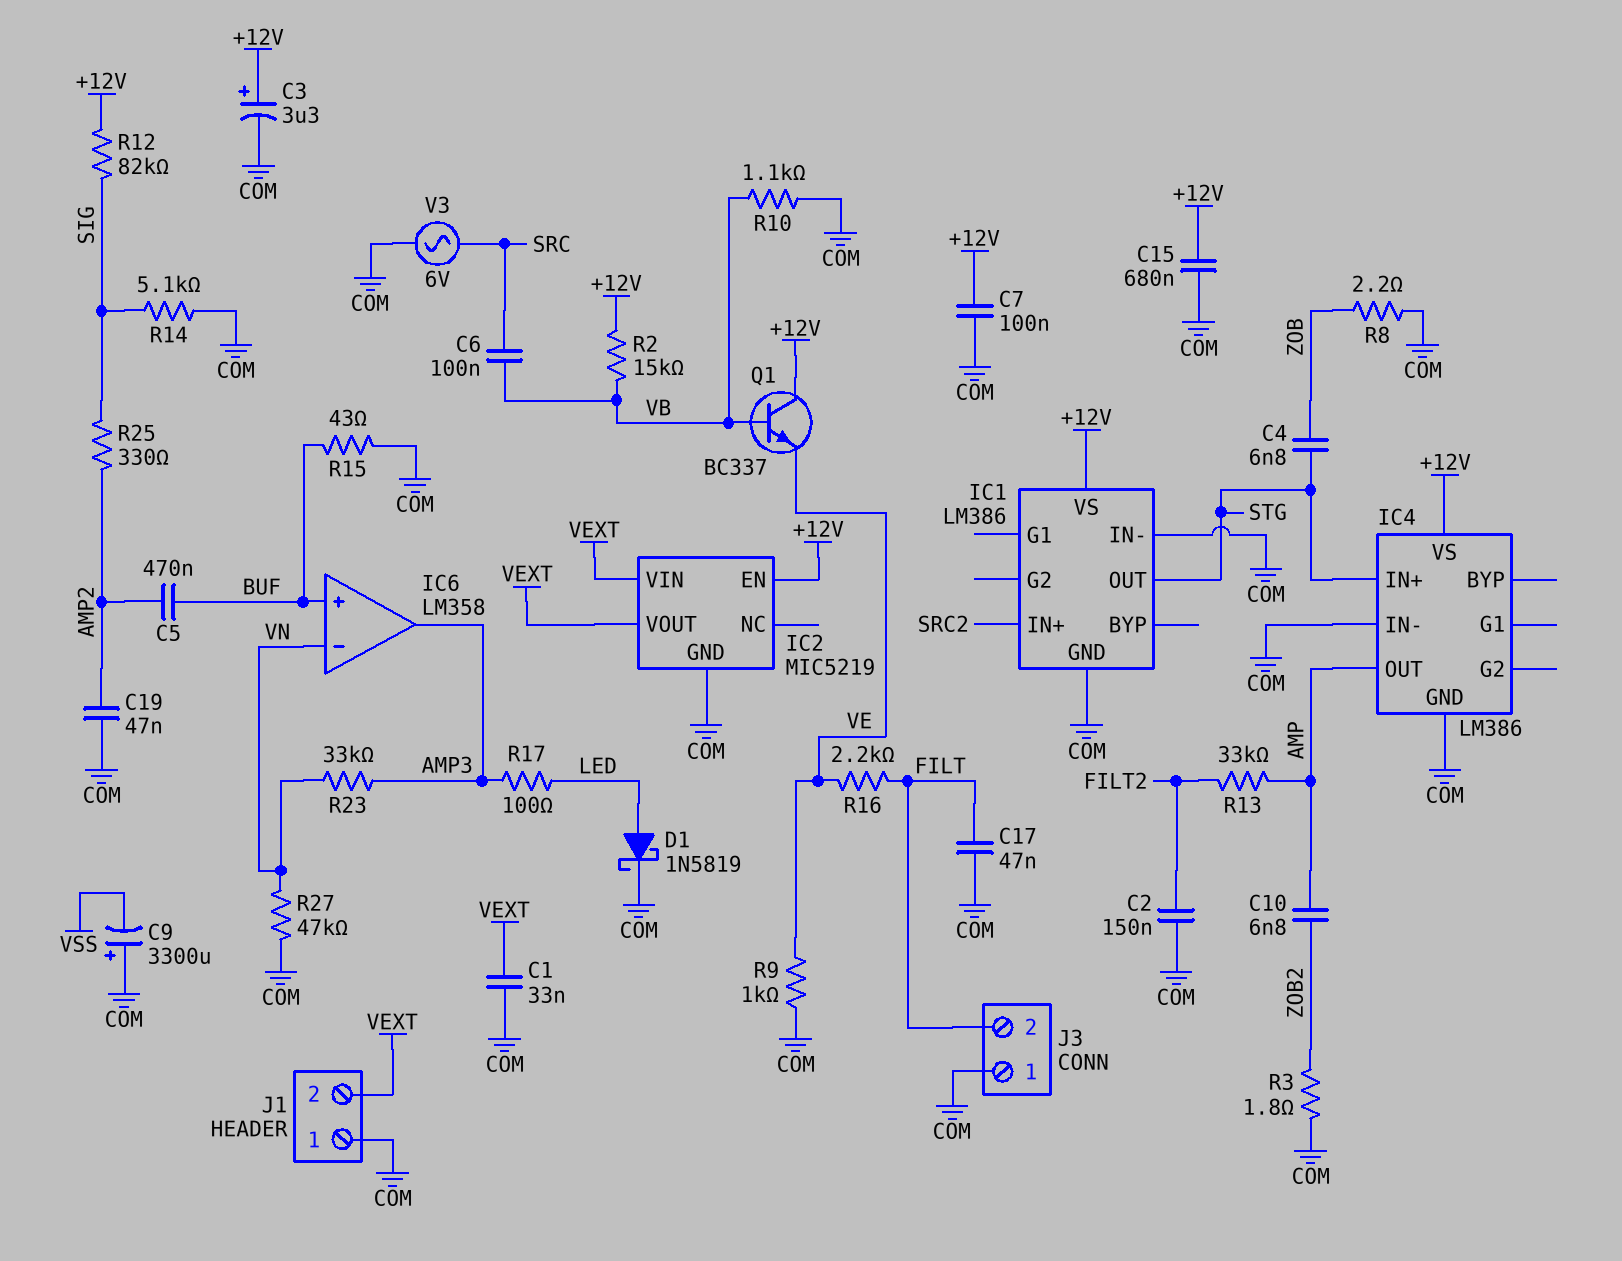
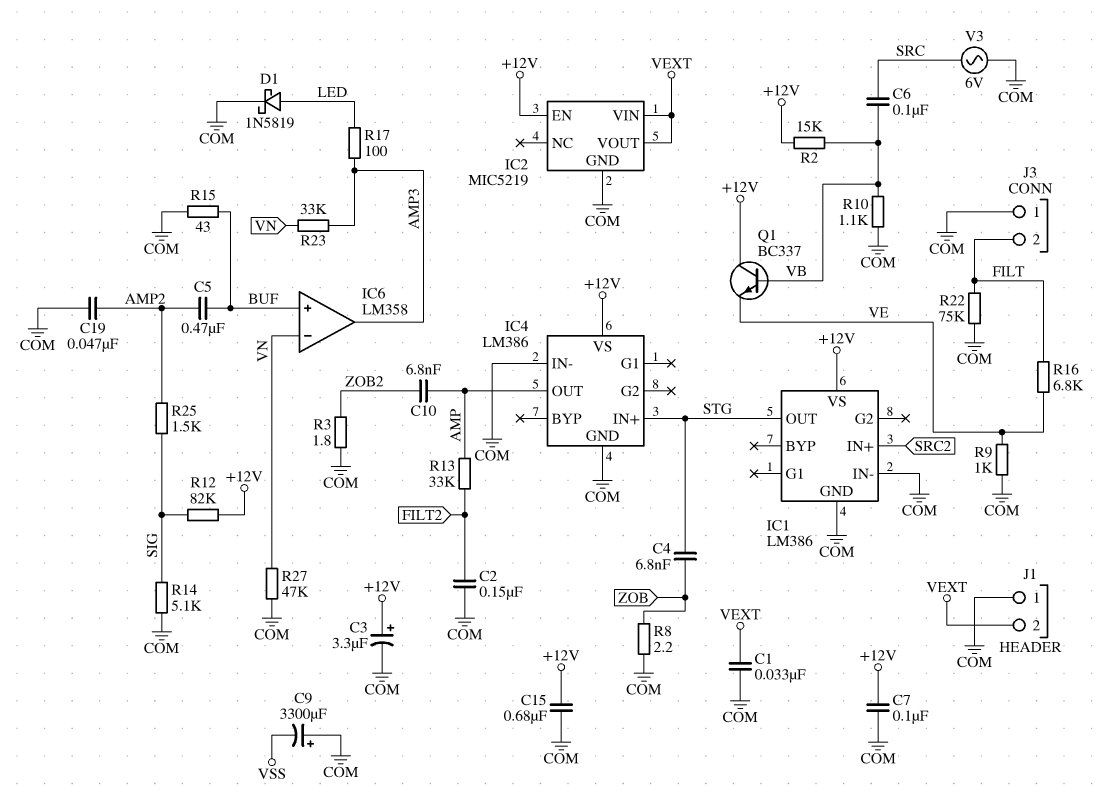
C17: 47nF (COM, FILT) -> none
R16: 2.2k (FILT, VE) -> 6.8k (FILT, VE)
R22: none -> 75k (COM, FILT)
R25: 330 (AMP2, SIG) -> 1.5k (AMP2, SIG)

